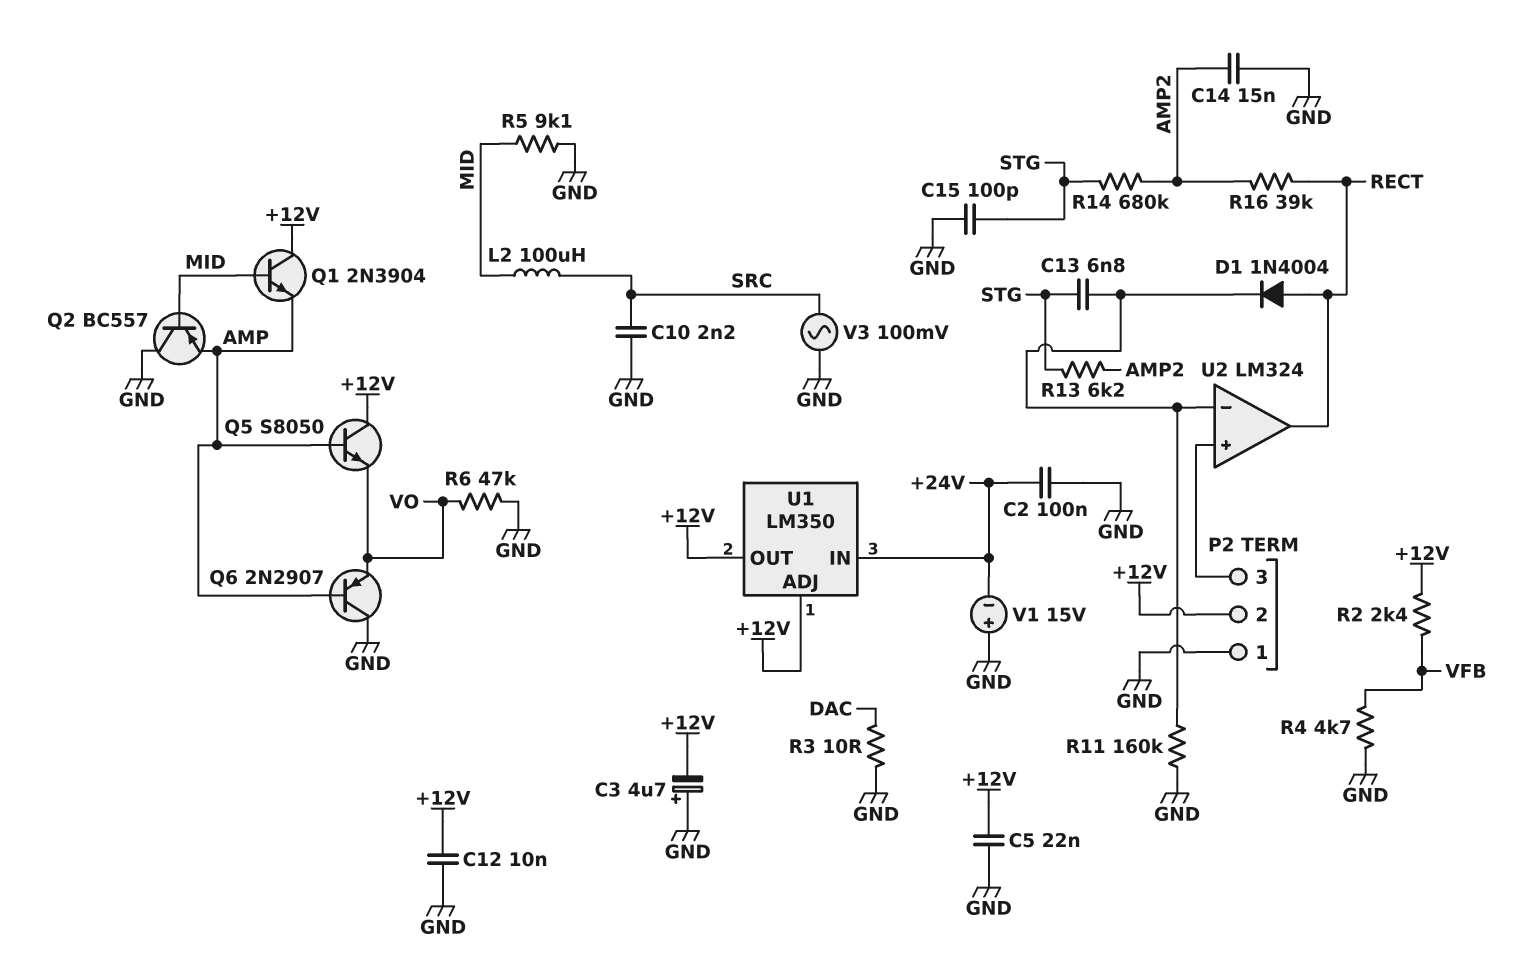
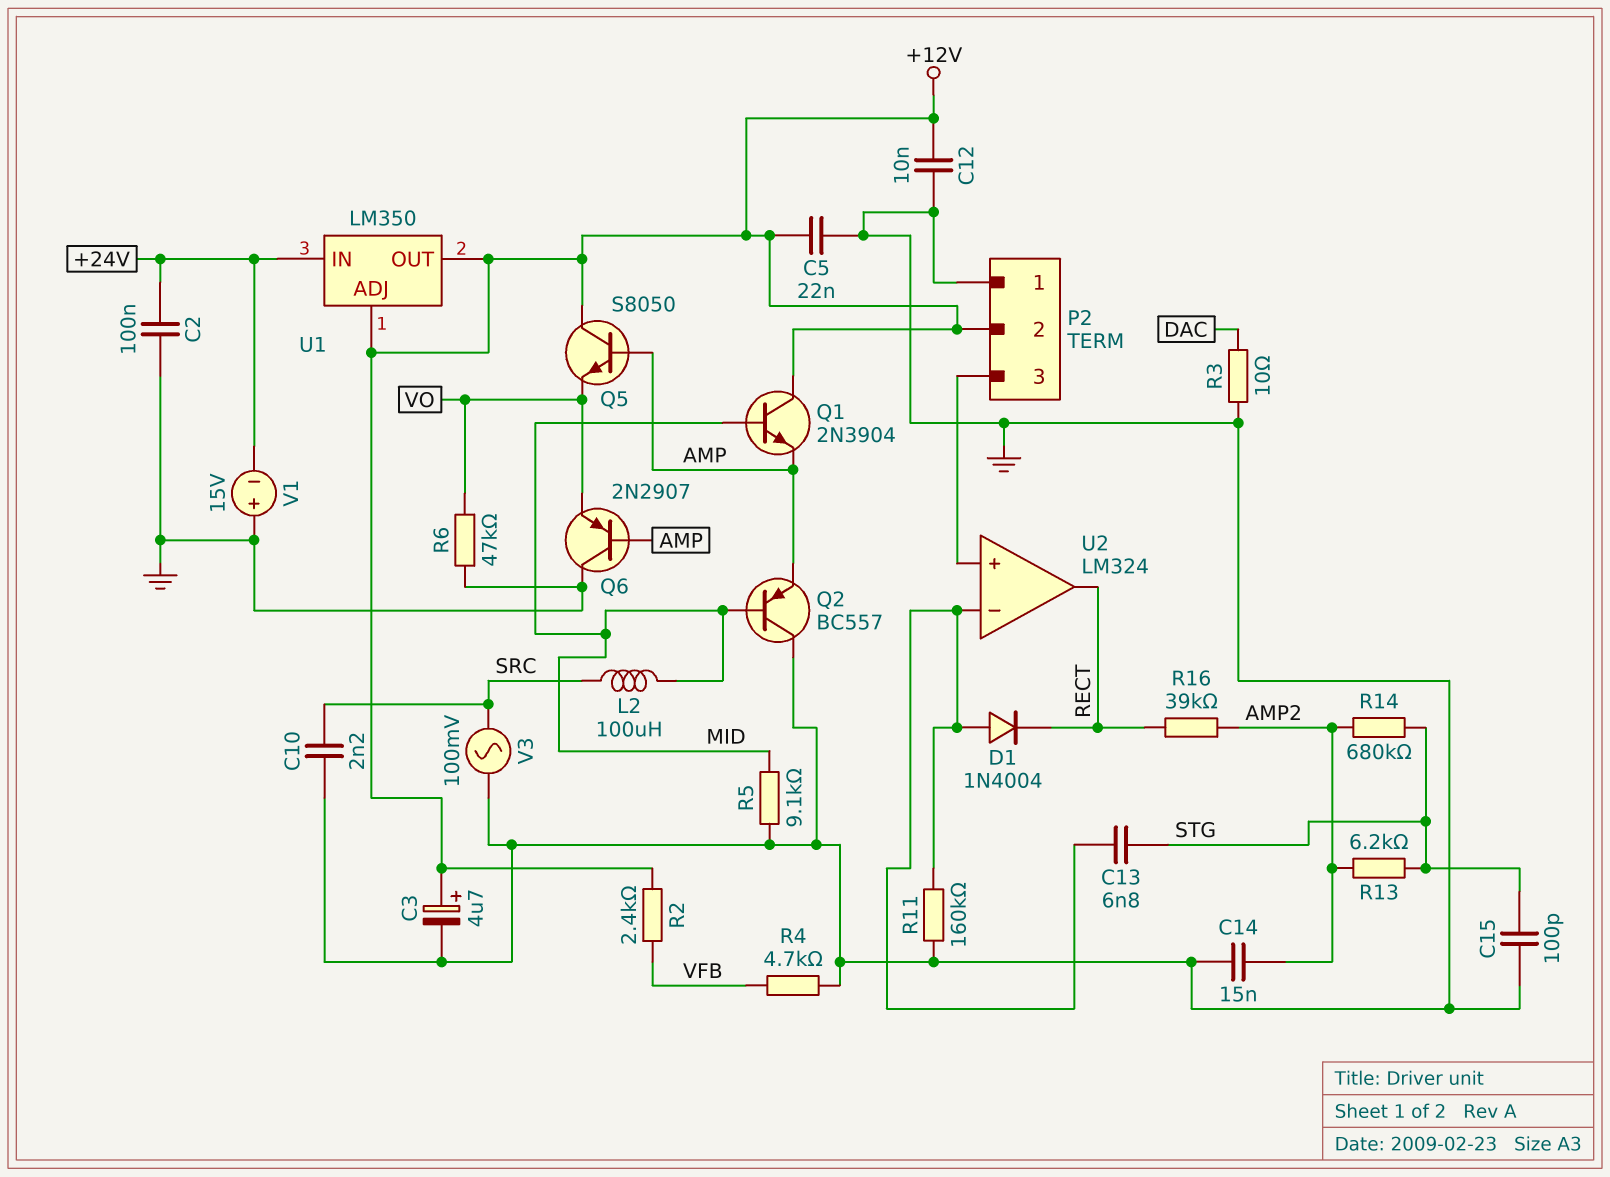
C3: 4.7uF (plus GND, minus +12V) -> 4.7uF (plus +12V, minus GND)
D1: diode 1N4004 (A RECT, K U2/in-) -> diode 1N4004 (A U2/in-, K RECT)

